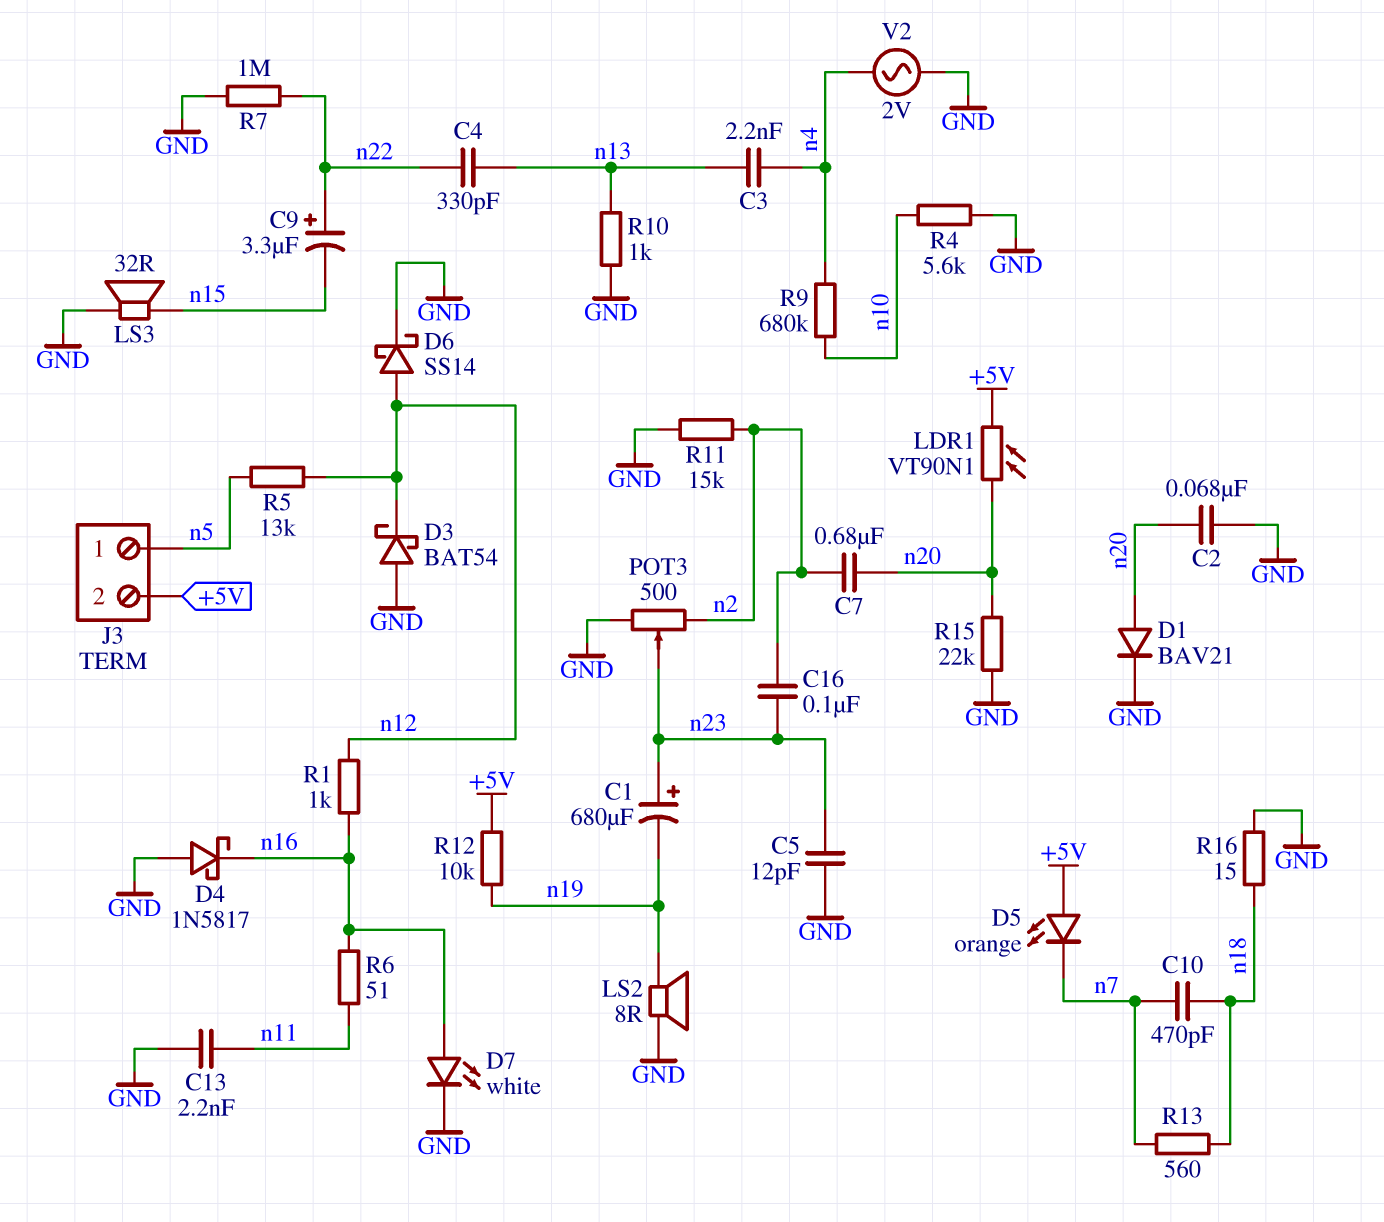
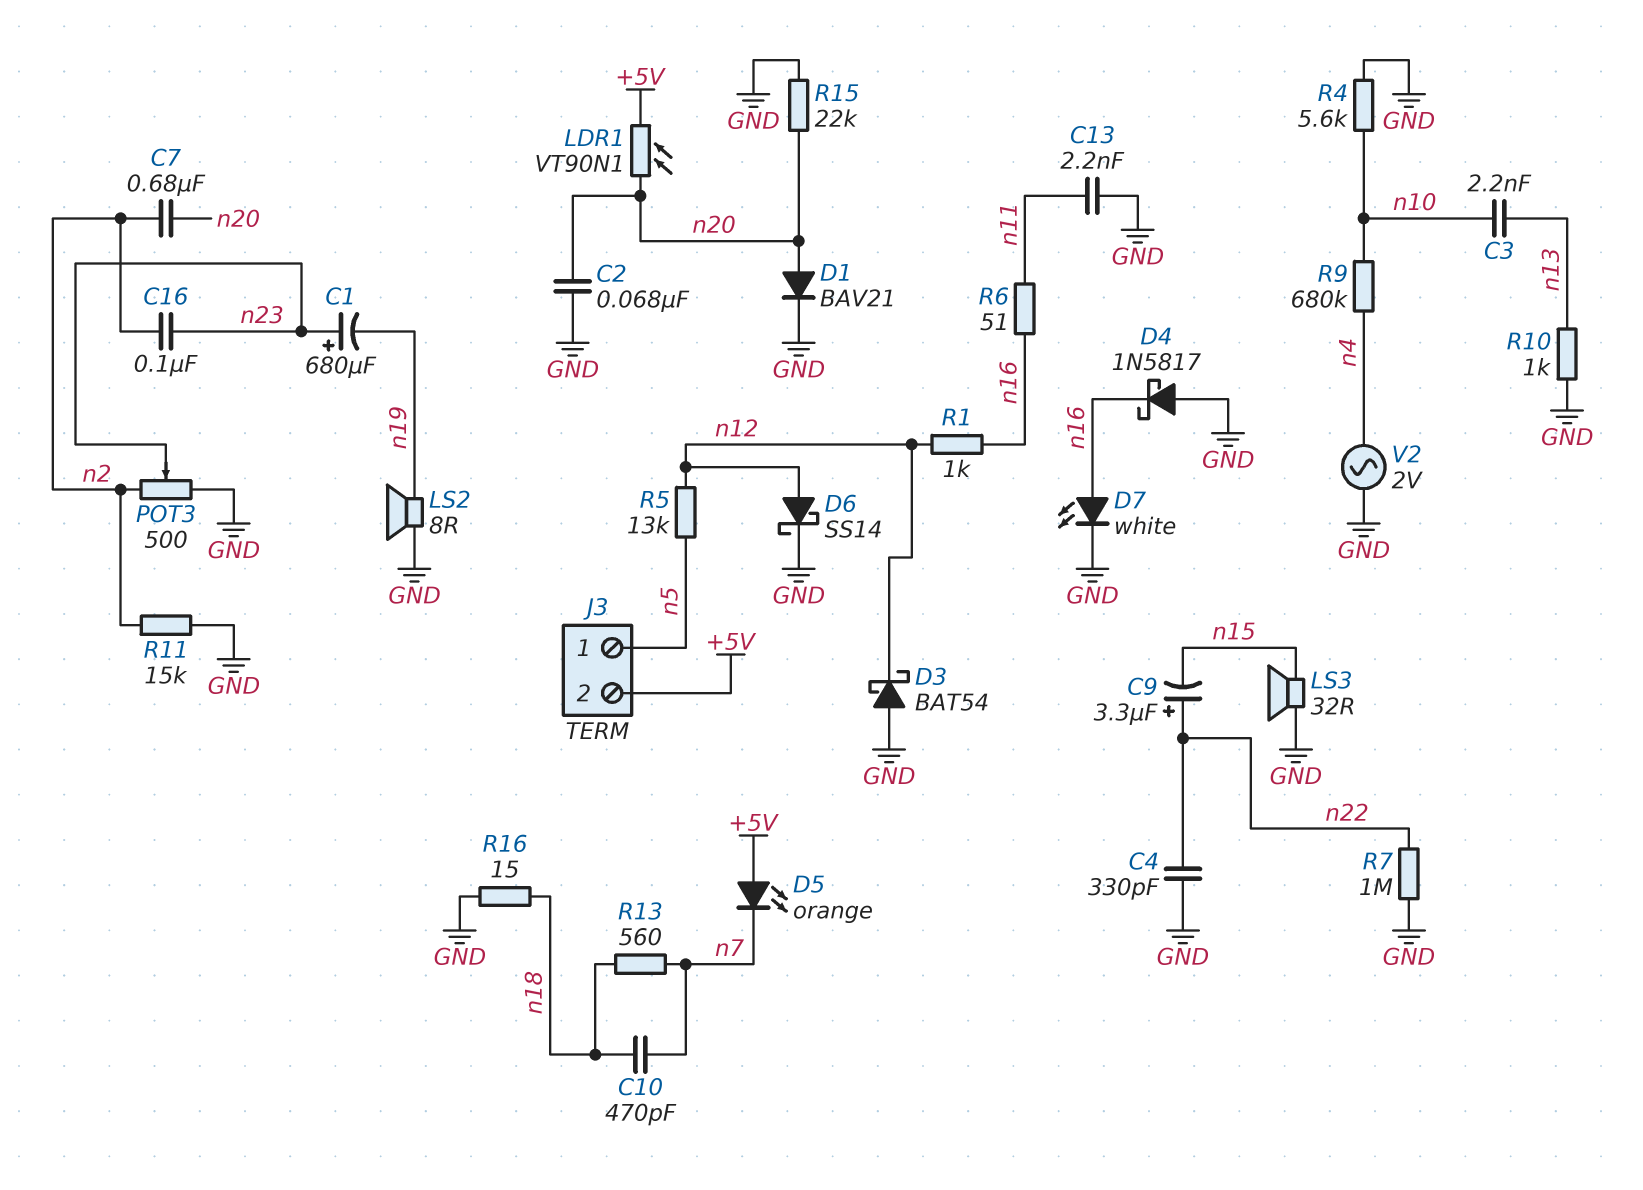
C3: 2.2nF (n4, n13) -> 2.2nF (n10, n13)
C4: 330pF (n13, n22) -> 330pF (GND, n22)
C5: 12pF (GND, n23) -> none
R12: 10k (+5V, n19) -> none

